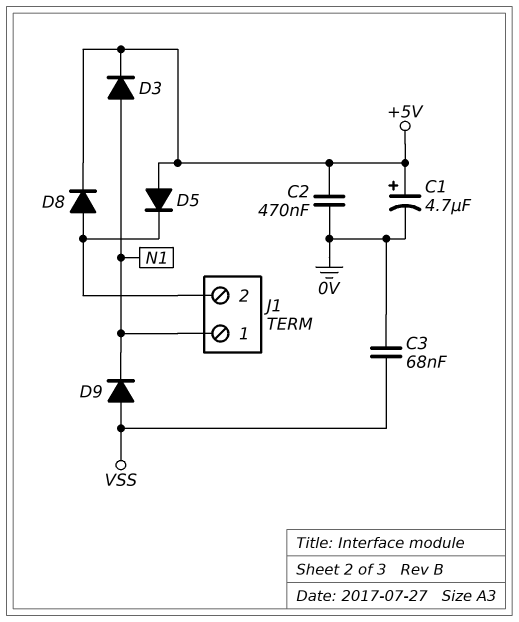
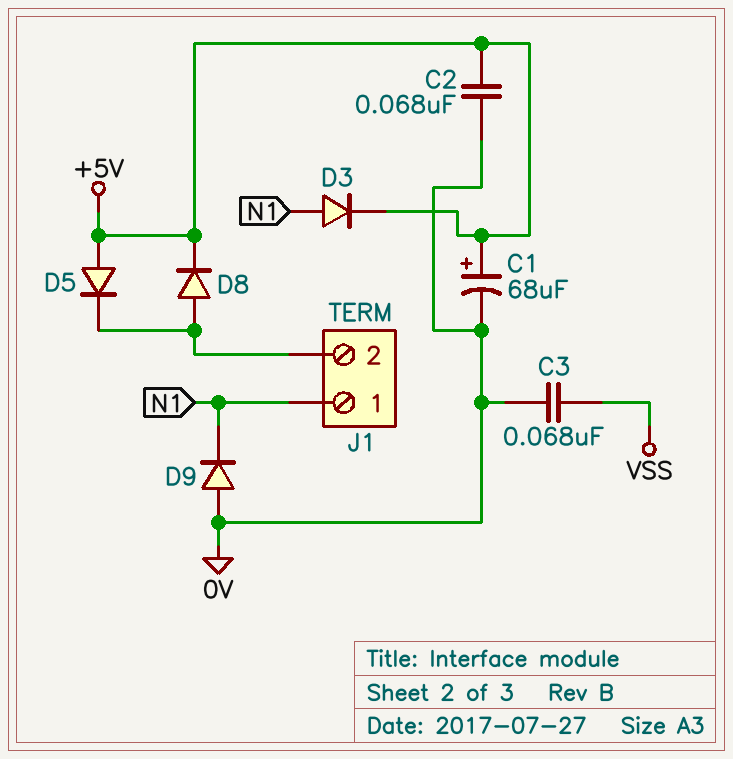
C1: 4.7uF (plus +5V, minus 0V) -> 68uF (plus +5V, minus 0V)
C2: 470nF (+5V, 0V) -> 68nF (+5V, 0V)
D9: diode (A VSS, K N1) -> diode (A 0V, K N1)

